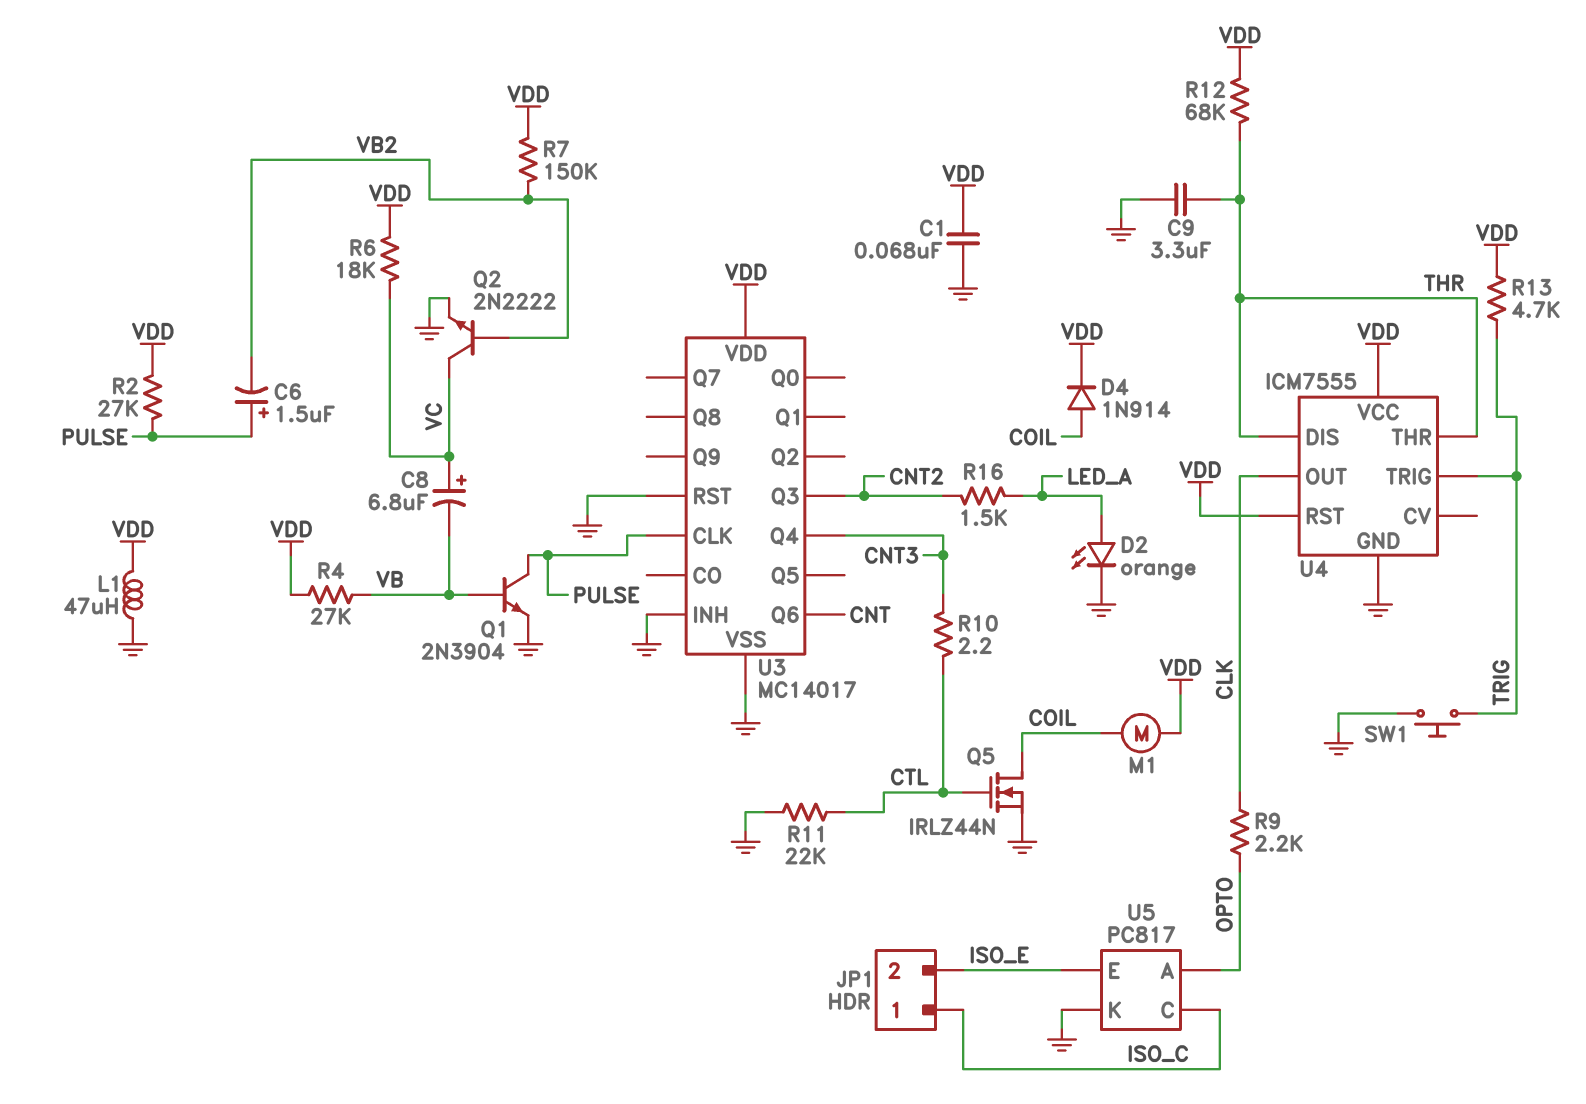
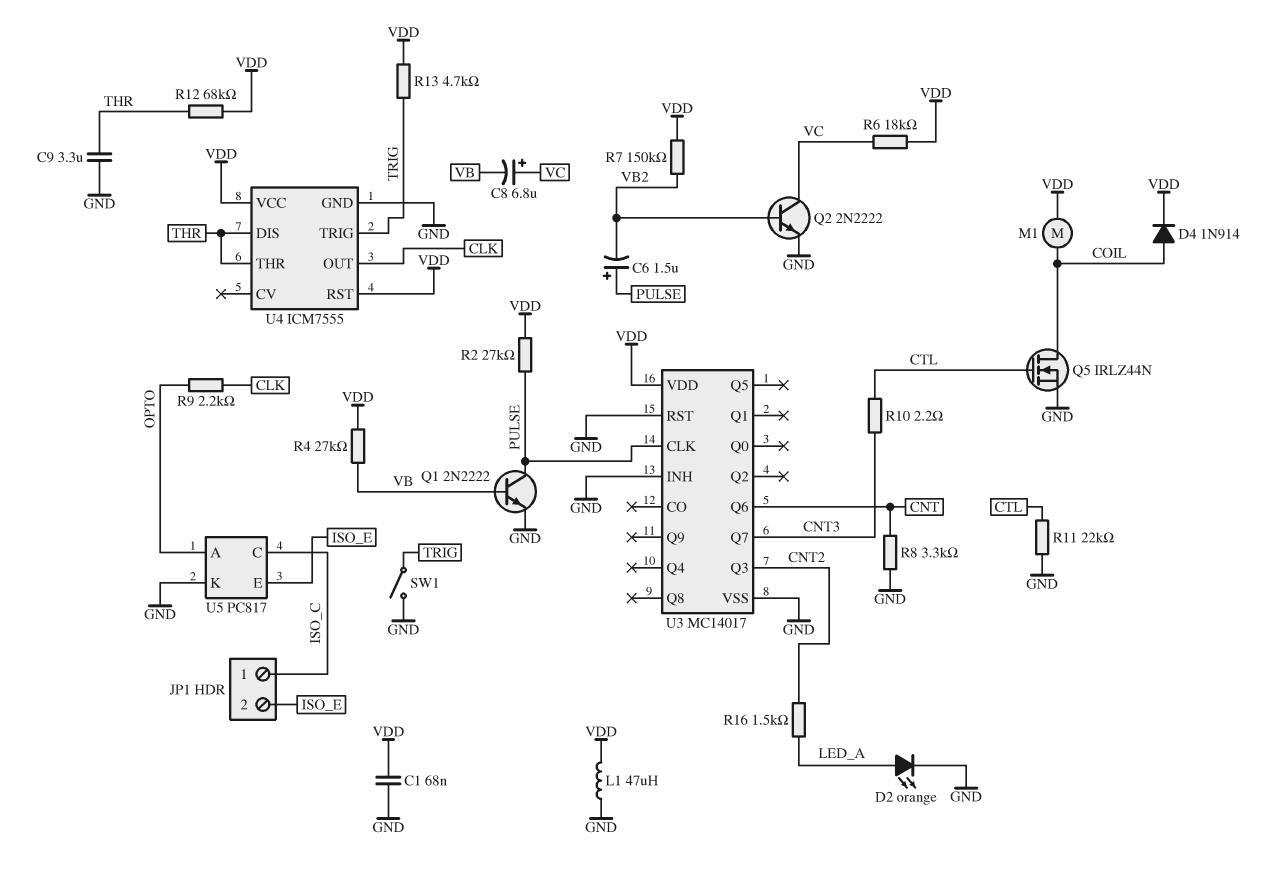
Q1: NPN 2N3904 (B VB, C PULSE, E GND) -> NPN 2N2222 (B VB, C PULSE, E GND)
R8: none -> 3.3k (CNT, GND)
SW1: button (GND, TRIG) -> switch (GND, TRIG)
U3 pin Q4: CNT3 -> none
U3 pin Q7: none -> CNT3

